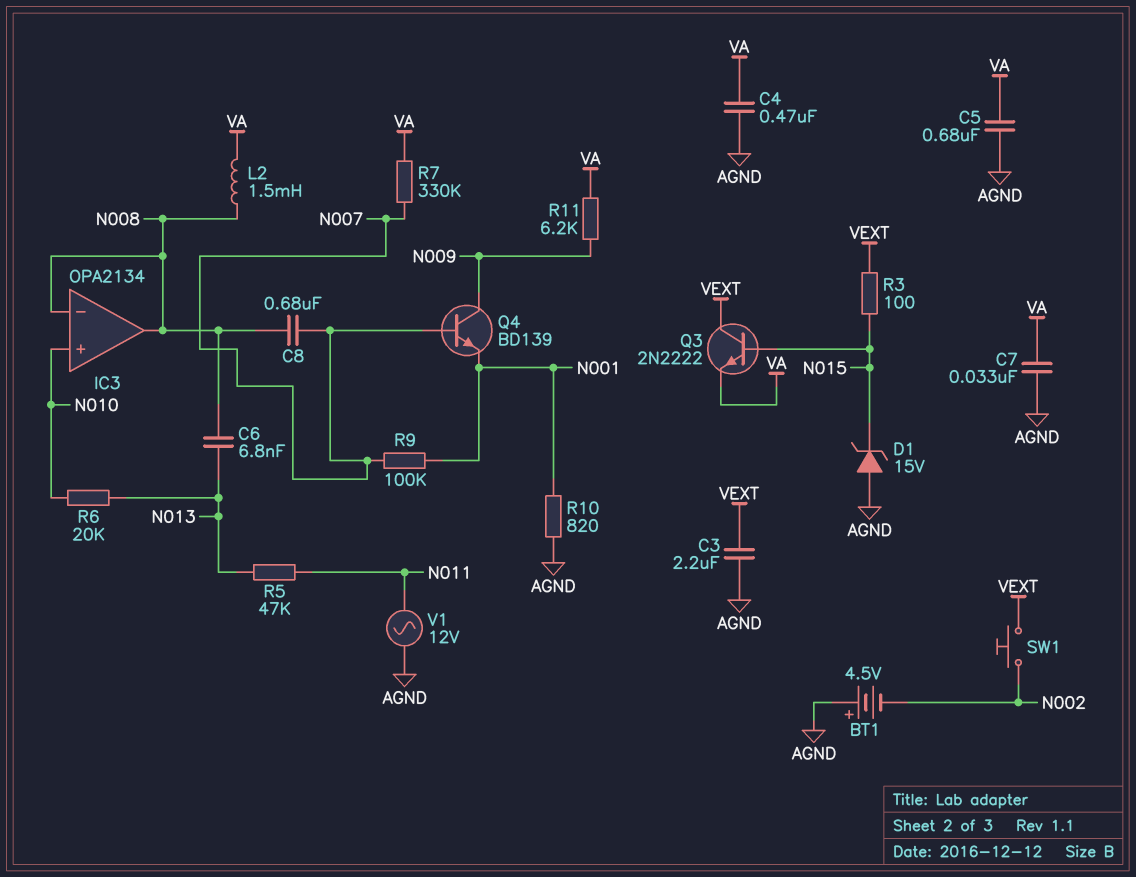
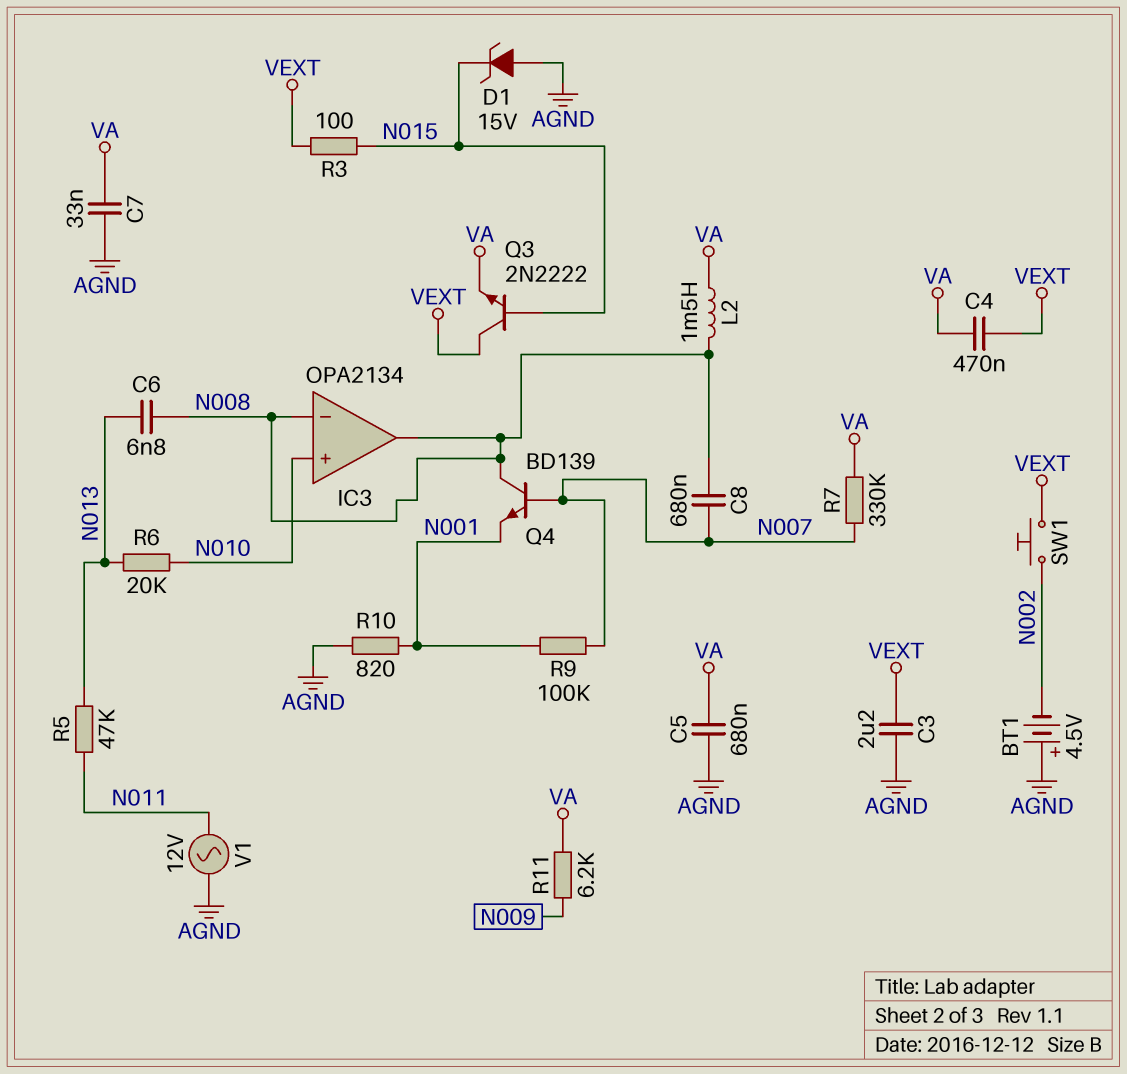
C4: 470nF (AGND, VA) -> 470nF (VA, VEXT)
Q4: NPN BD139 (B N007, C N009, E N001) -> NPN BD139 (B N007, C N008, E N001)

